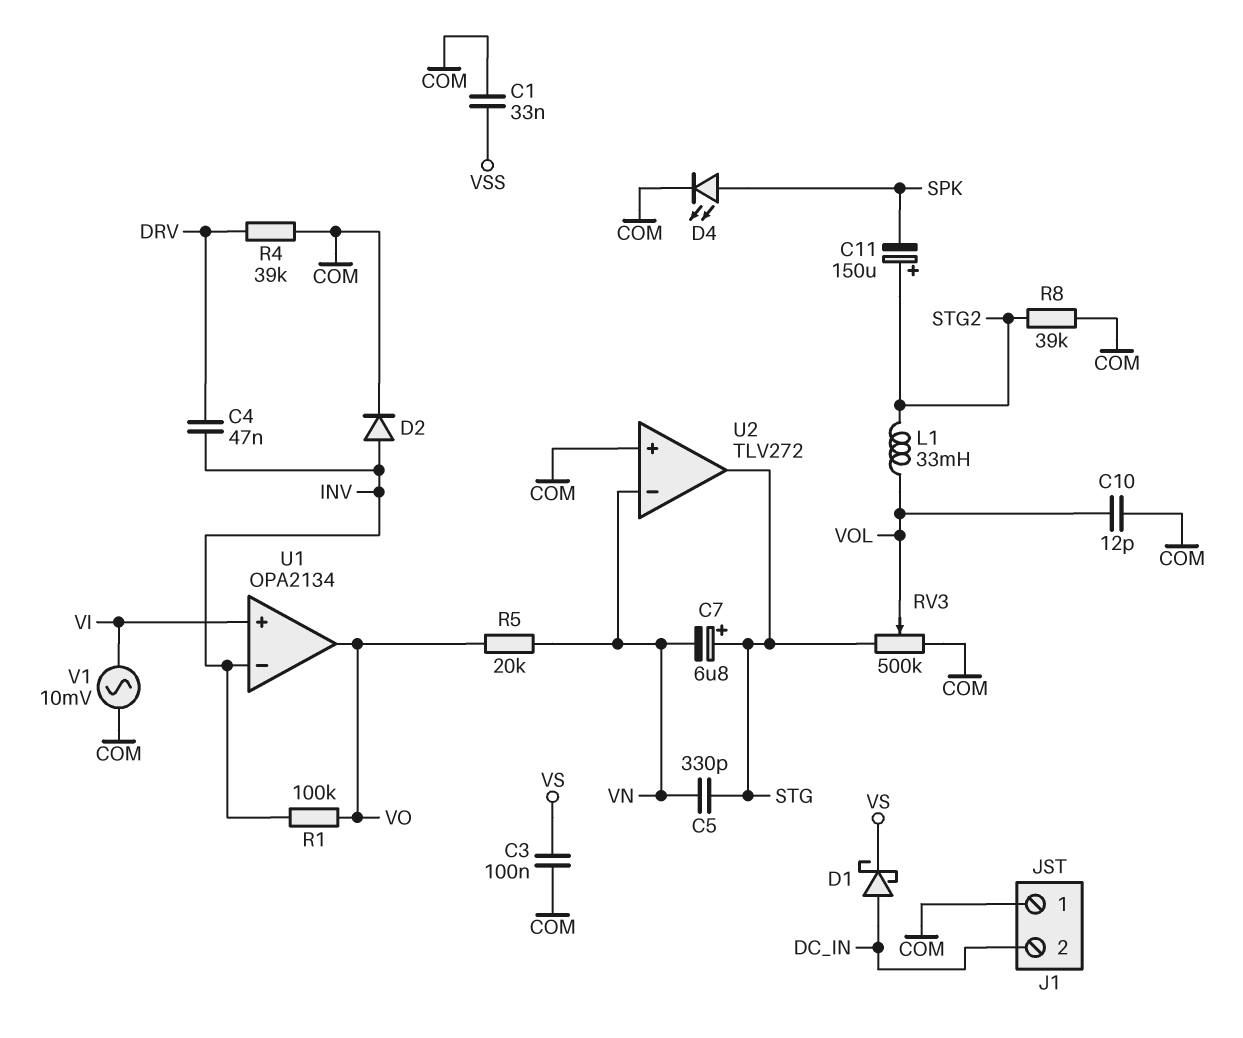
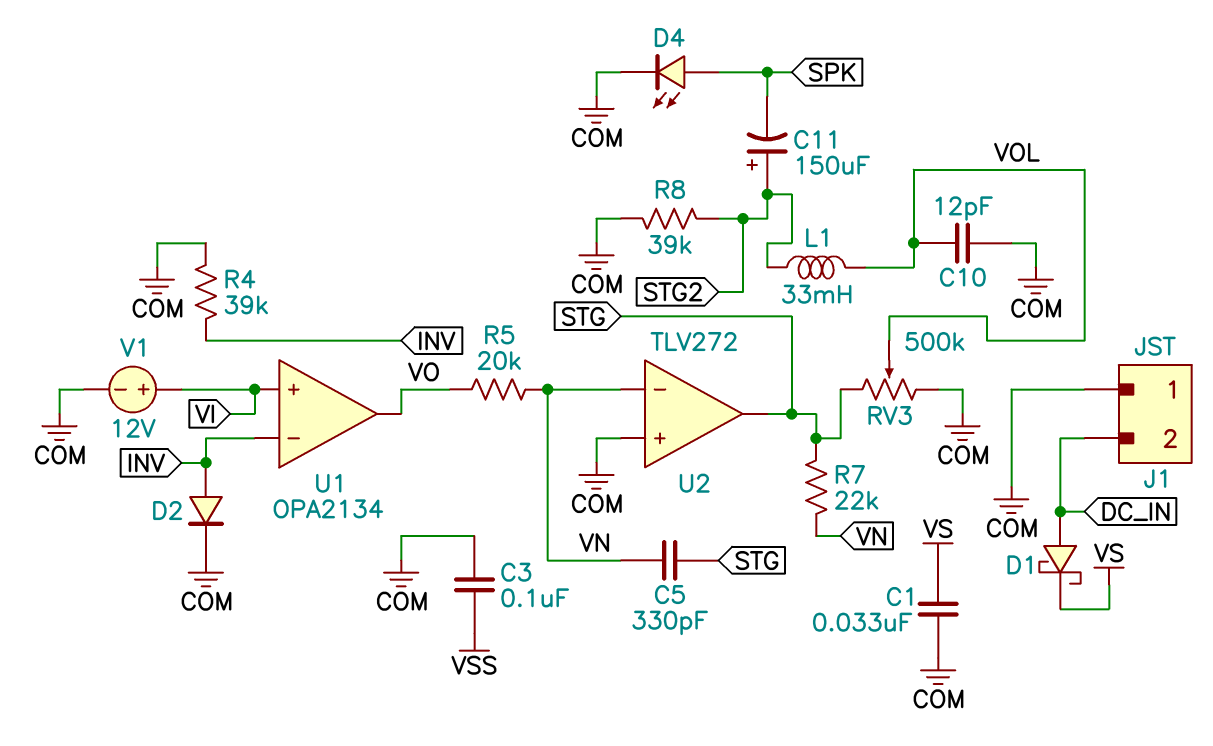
C1: 33nF (COM, VSS) -> 33nF (COM, VS)
C3: 100nF (COM, VS) -> 100nF (COM, VSS)
C4: 47nF (DRV, INV) -> none
C7: 6.8uF (plus STG, minus VN) -> none
R1: 100k (INV, VO) -> none
R4: 39k (COM, DRV) -> 39k (COM, INV)
R7: none -> 22k (STG, VN)
V1: AC 10mV (COM, VI) -> 12V (plus VI, minus COM)

